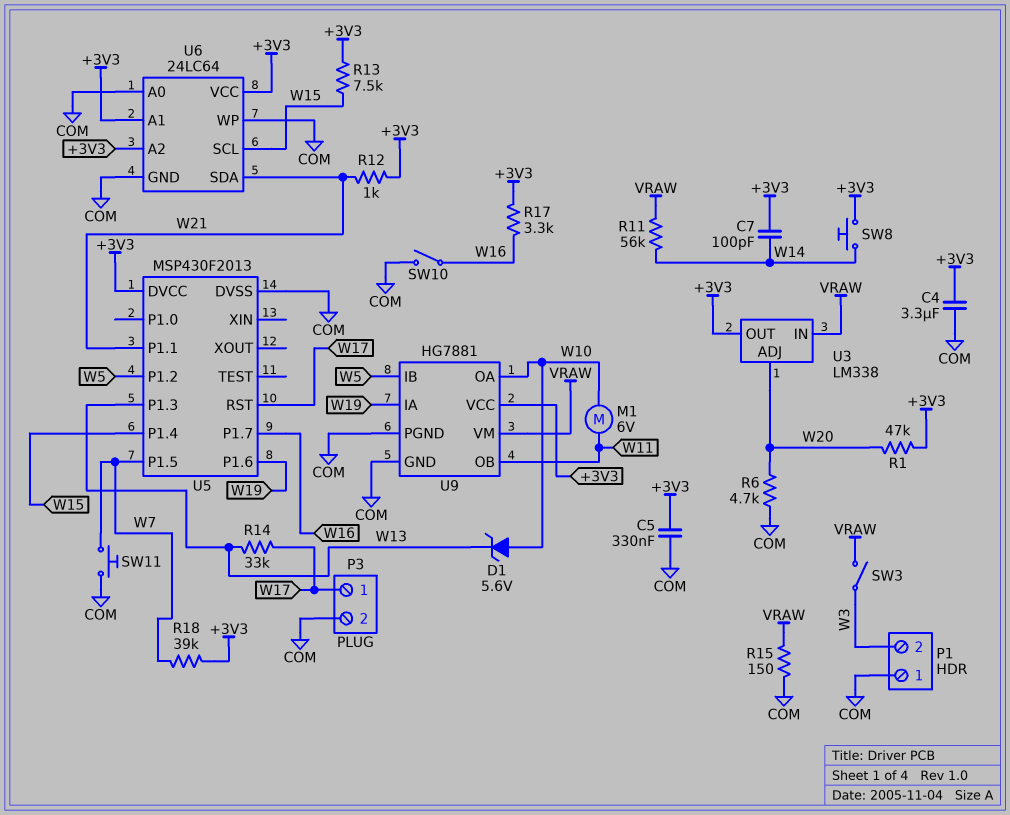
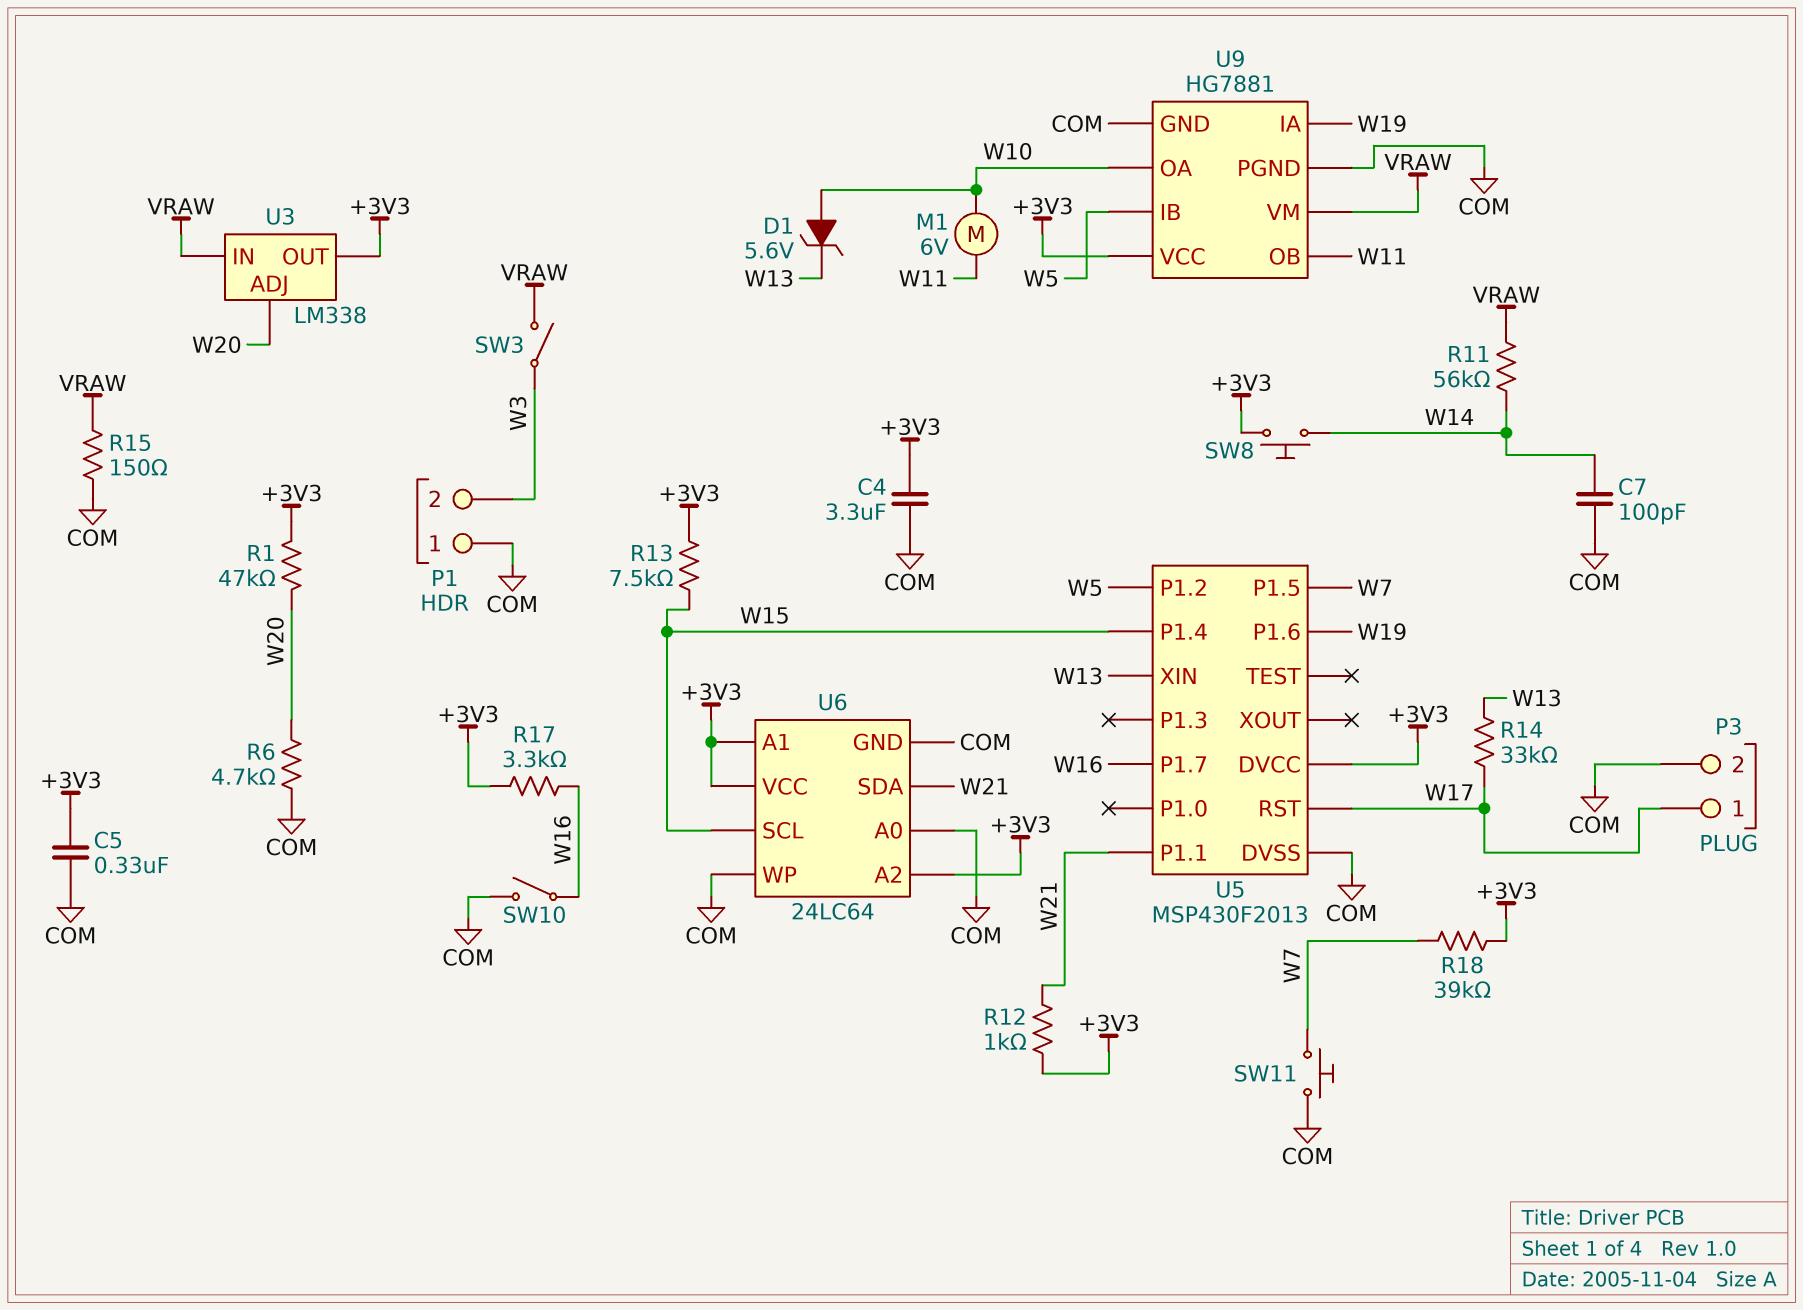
C7: 100pF (+3V3, W14) -> 100pF (COM, W14)
U5 pin P1.3: W13 -> none
U5 pin XIN: none -> W13

